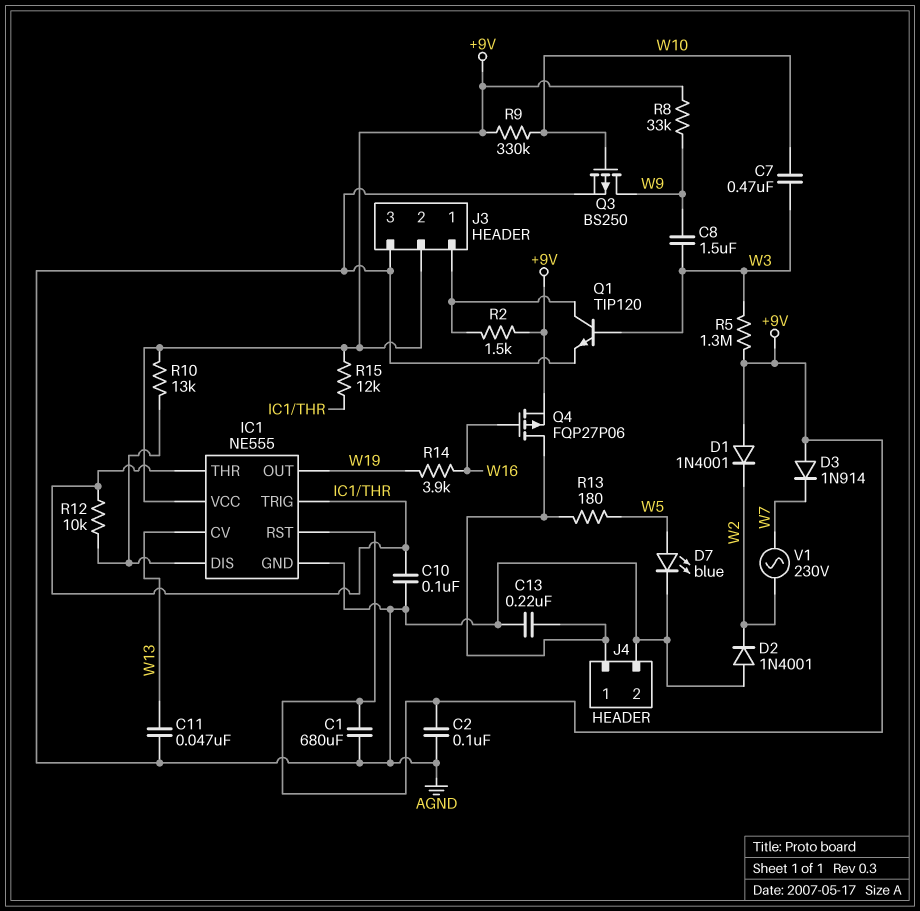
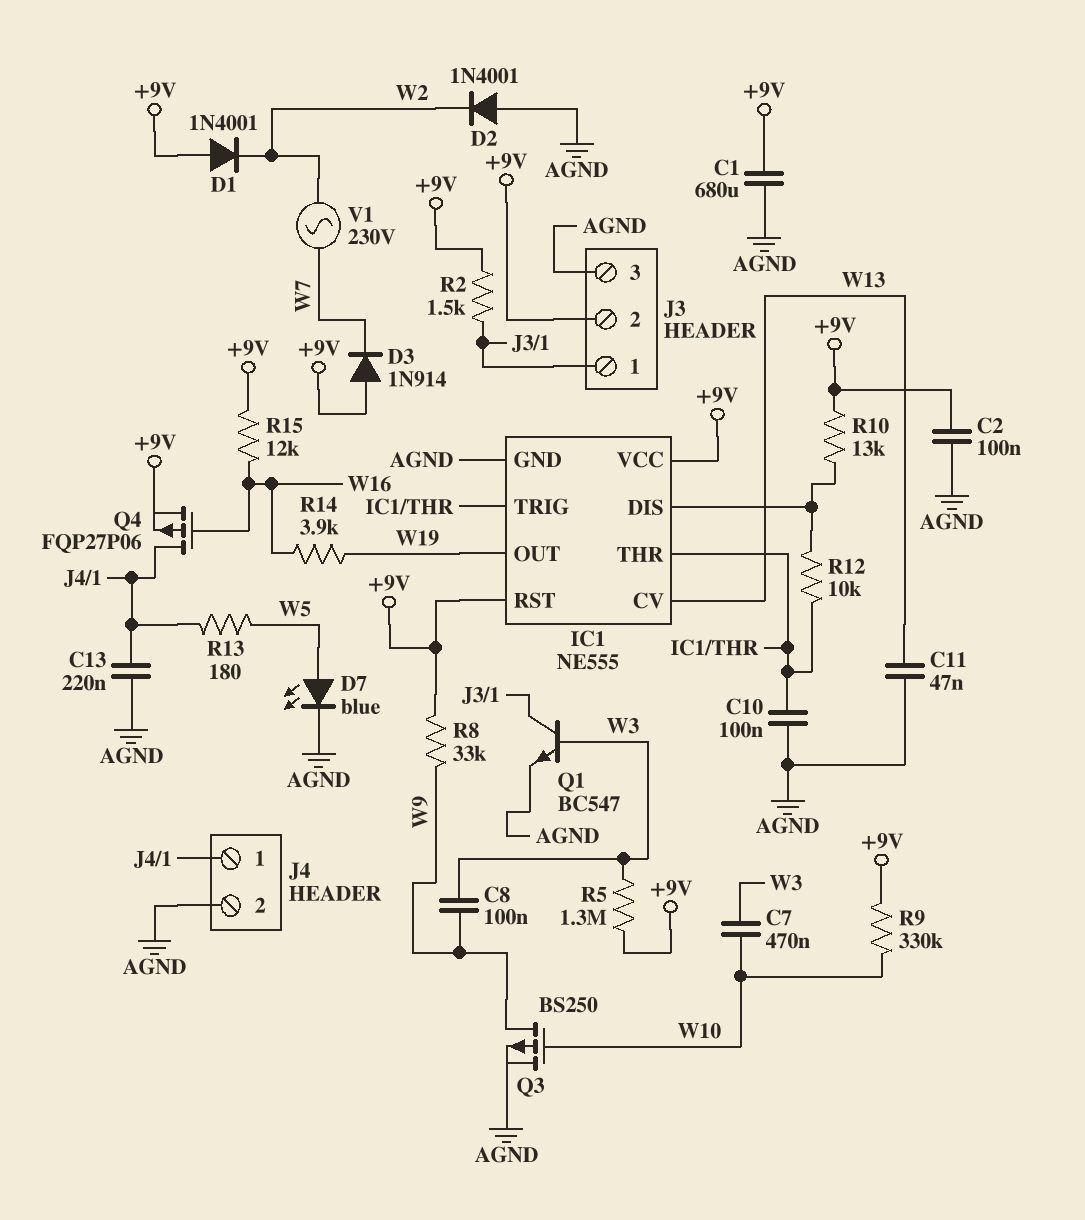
C8: 1.5uF (W3, W9) -> 100nF (W3, W9)
Q1: NPN TIP120 (B W3, C J3/1, E AGND) -> NPN BC547 (B W3, C J3/1, E AGND)
R15: 12k (+9V, IC1/THR) -> 12k (+9V, W16)

